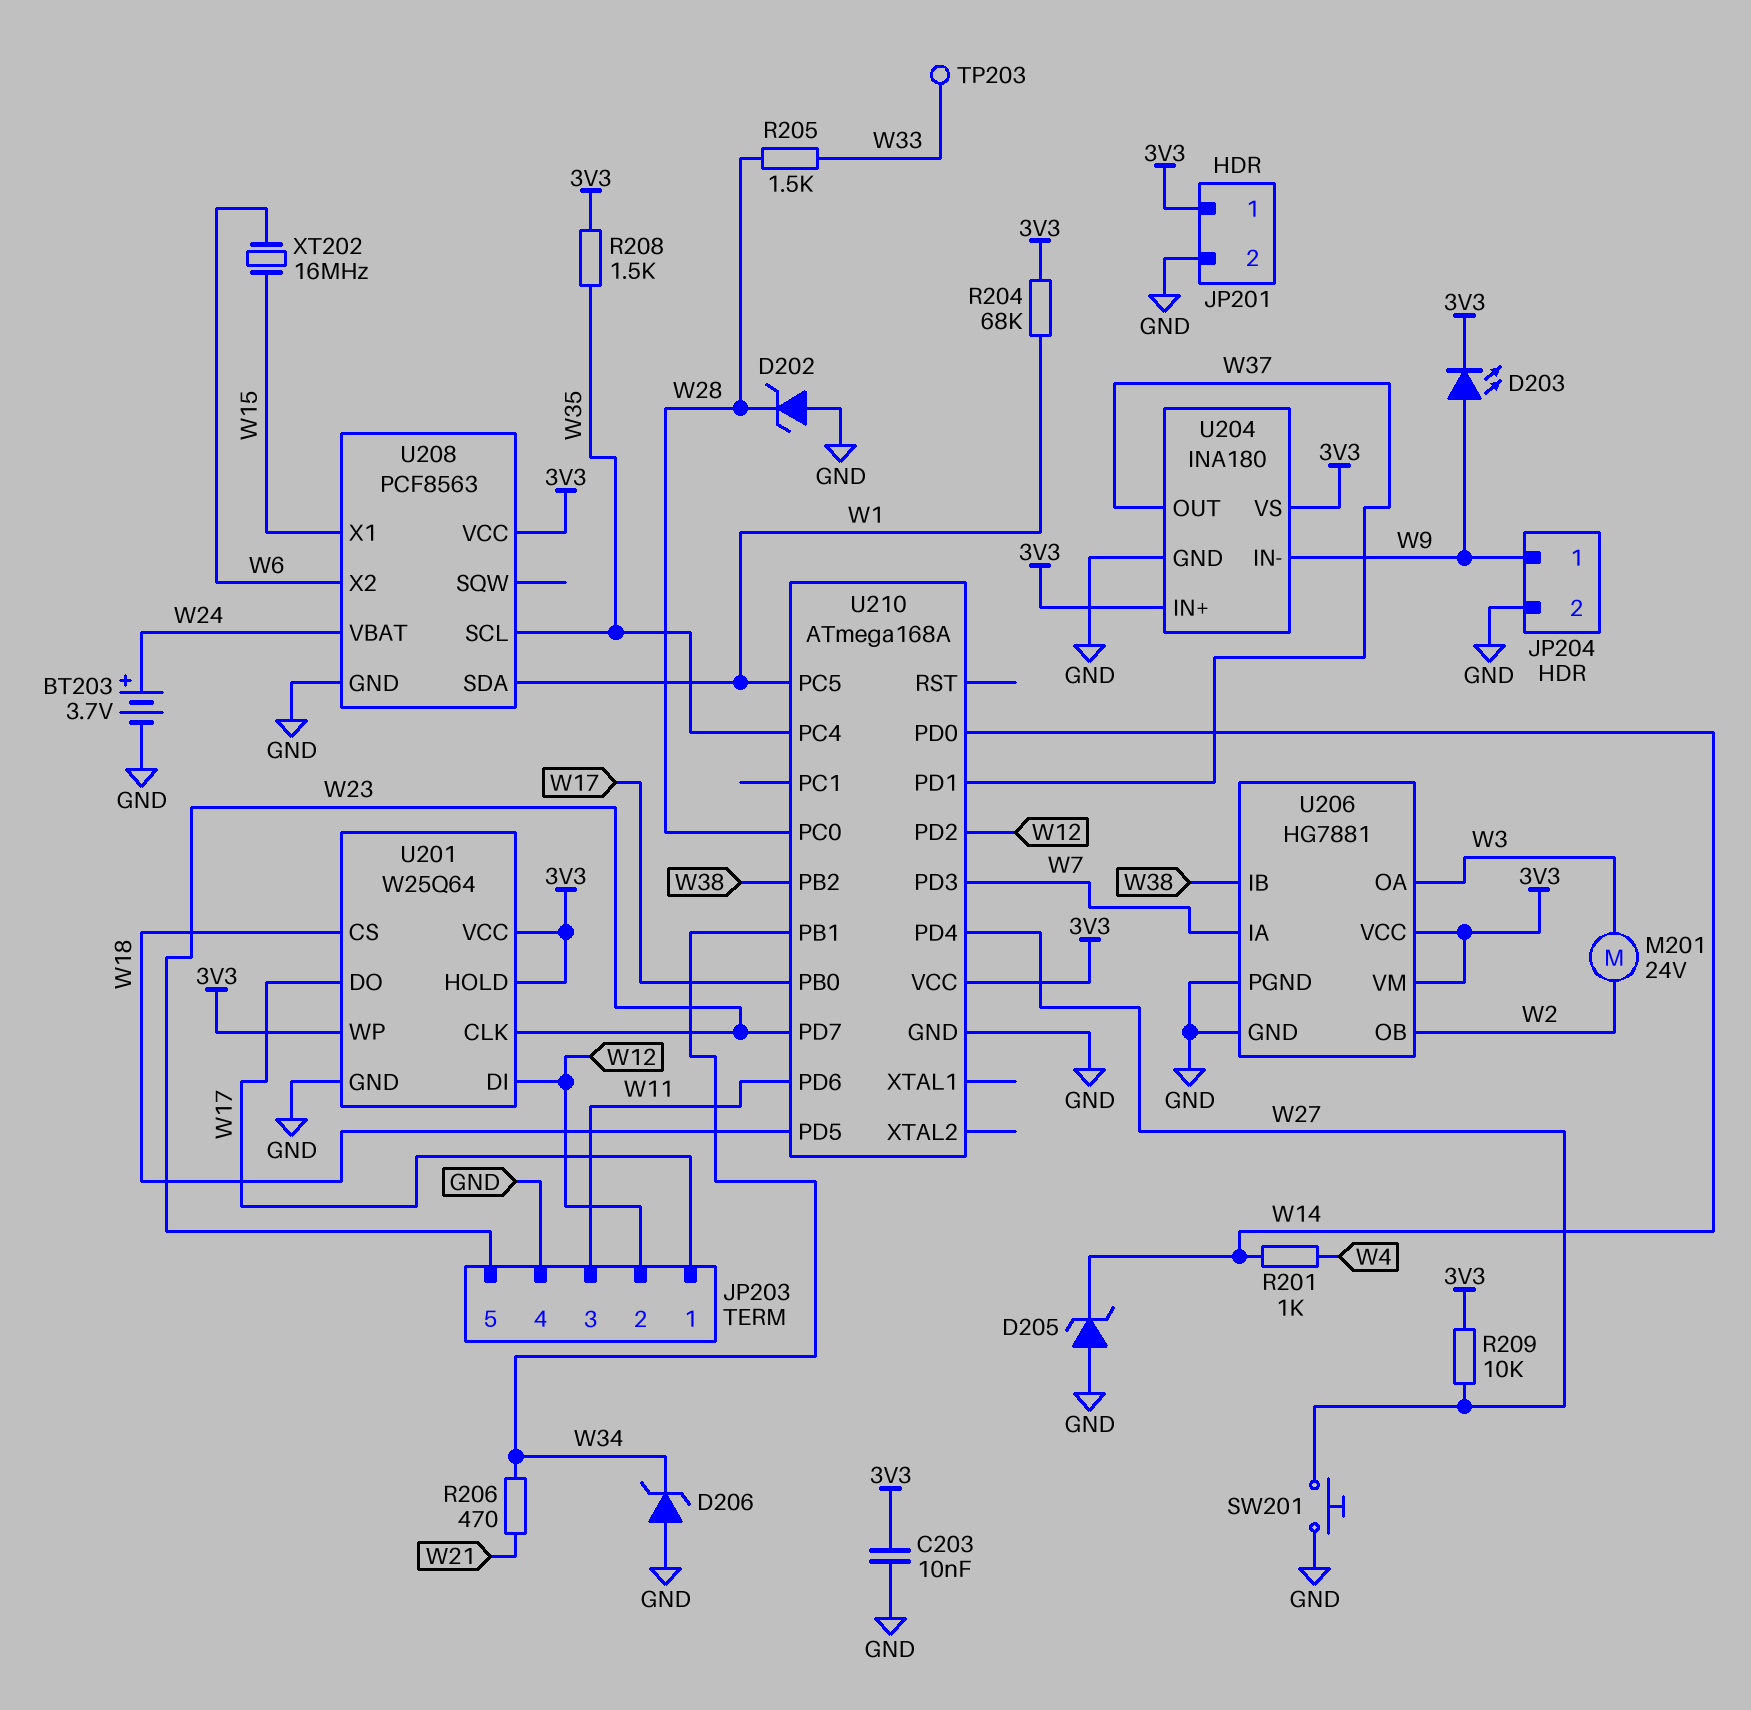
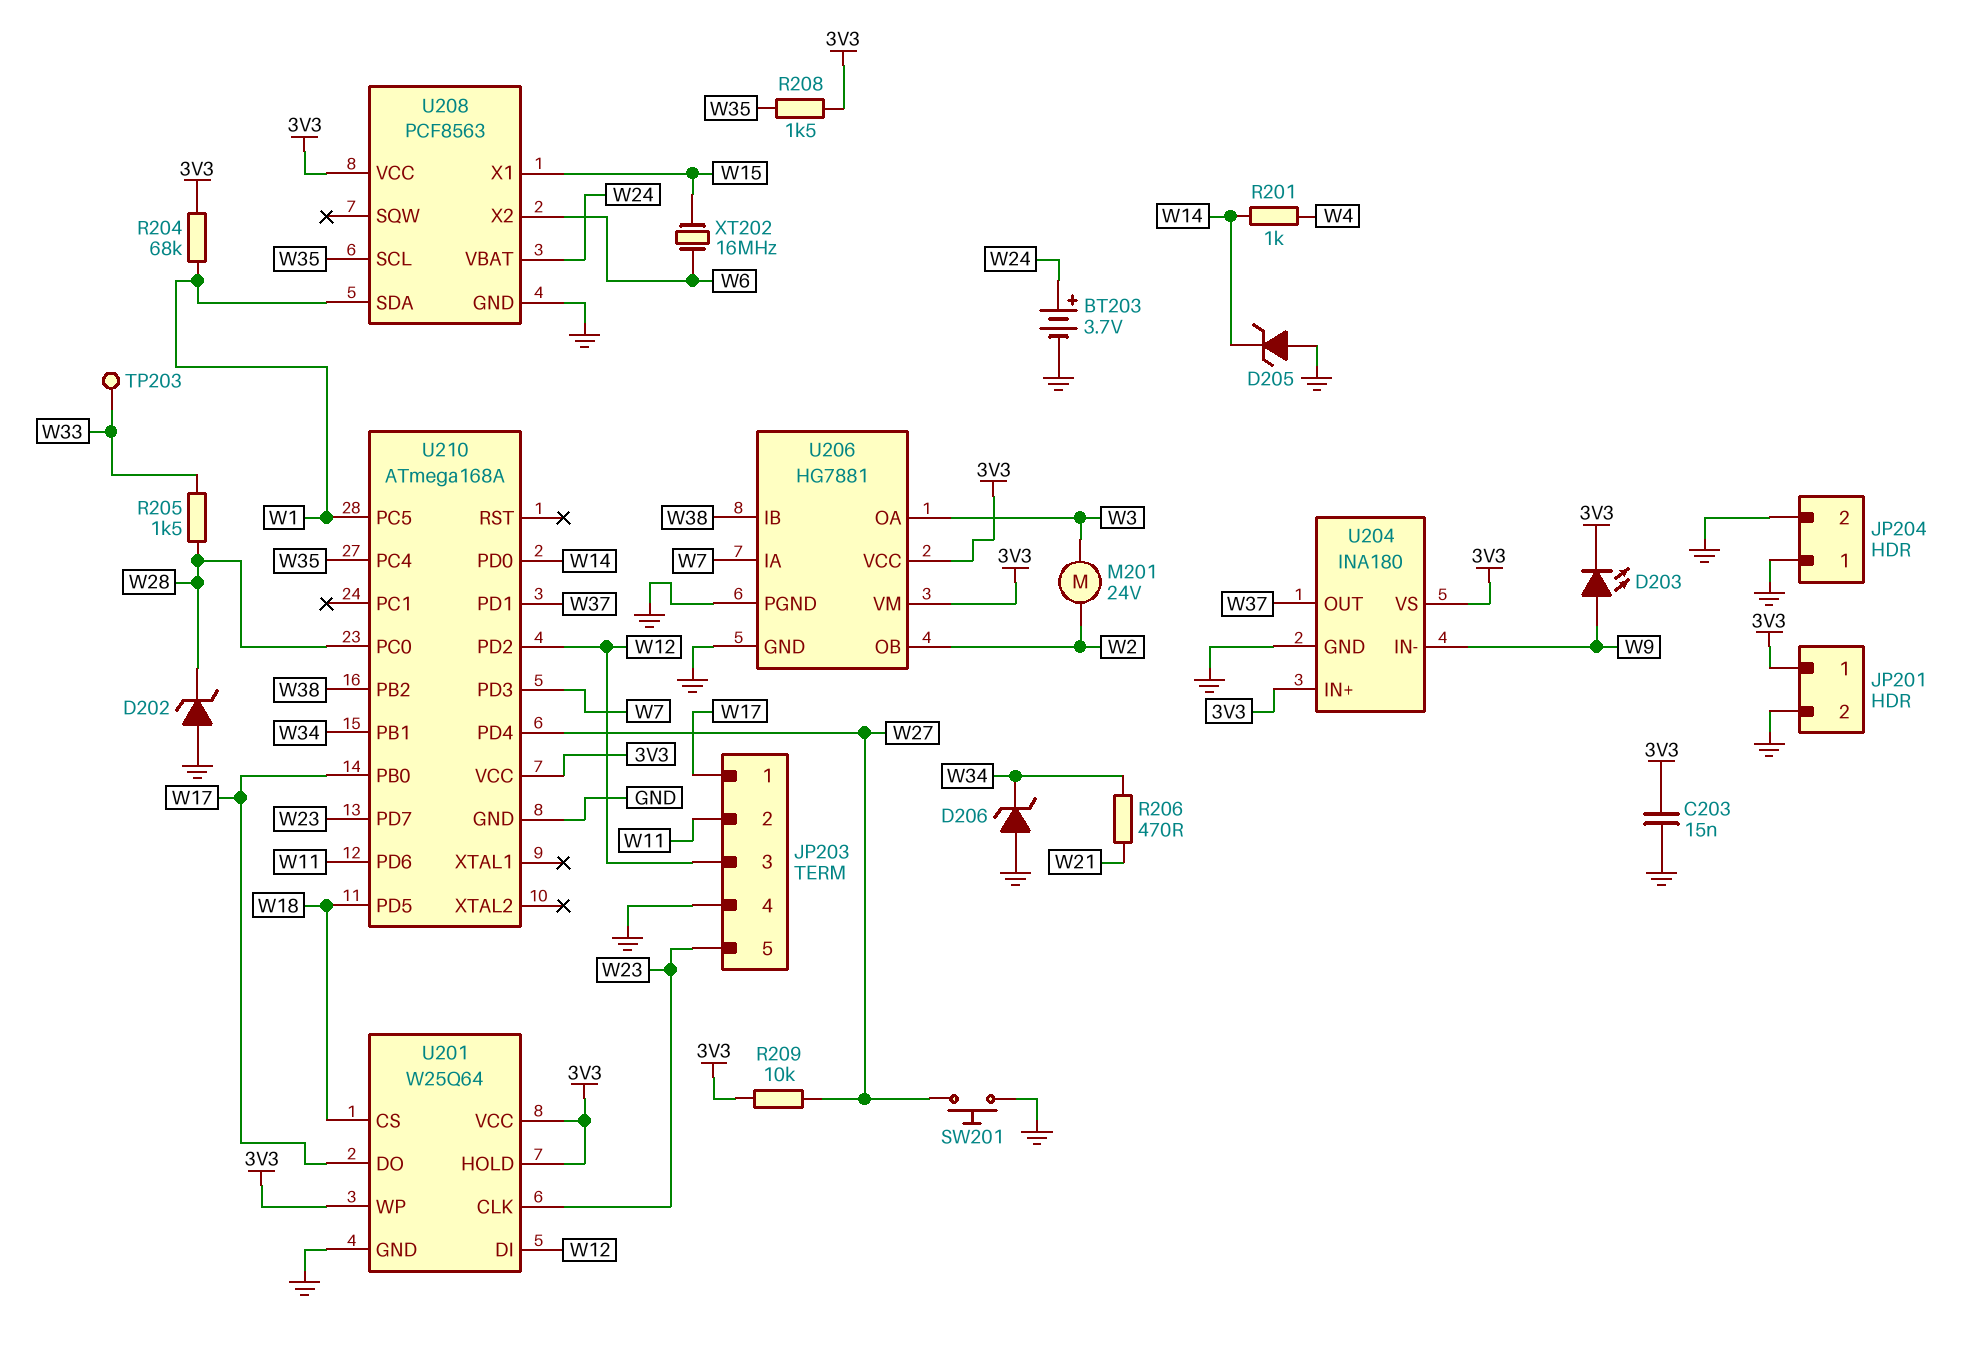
C203: 10nF (3V3, GND) -> 15nF (3V3, GND)
JP203 pin 2: W12 -> W11
JP203 pin 3: W11 -> W12
JP204 pin 1: W9 -> GND

